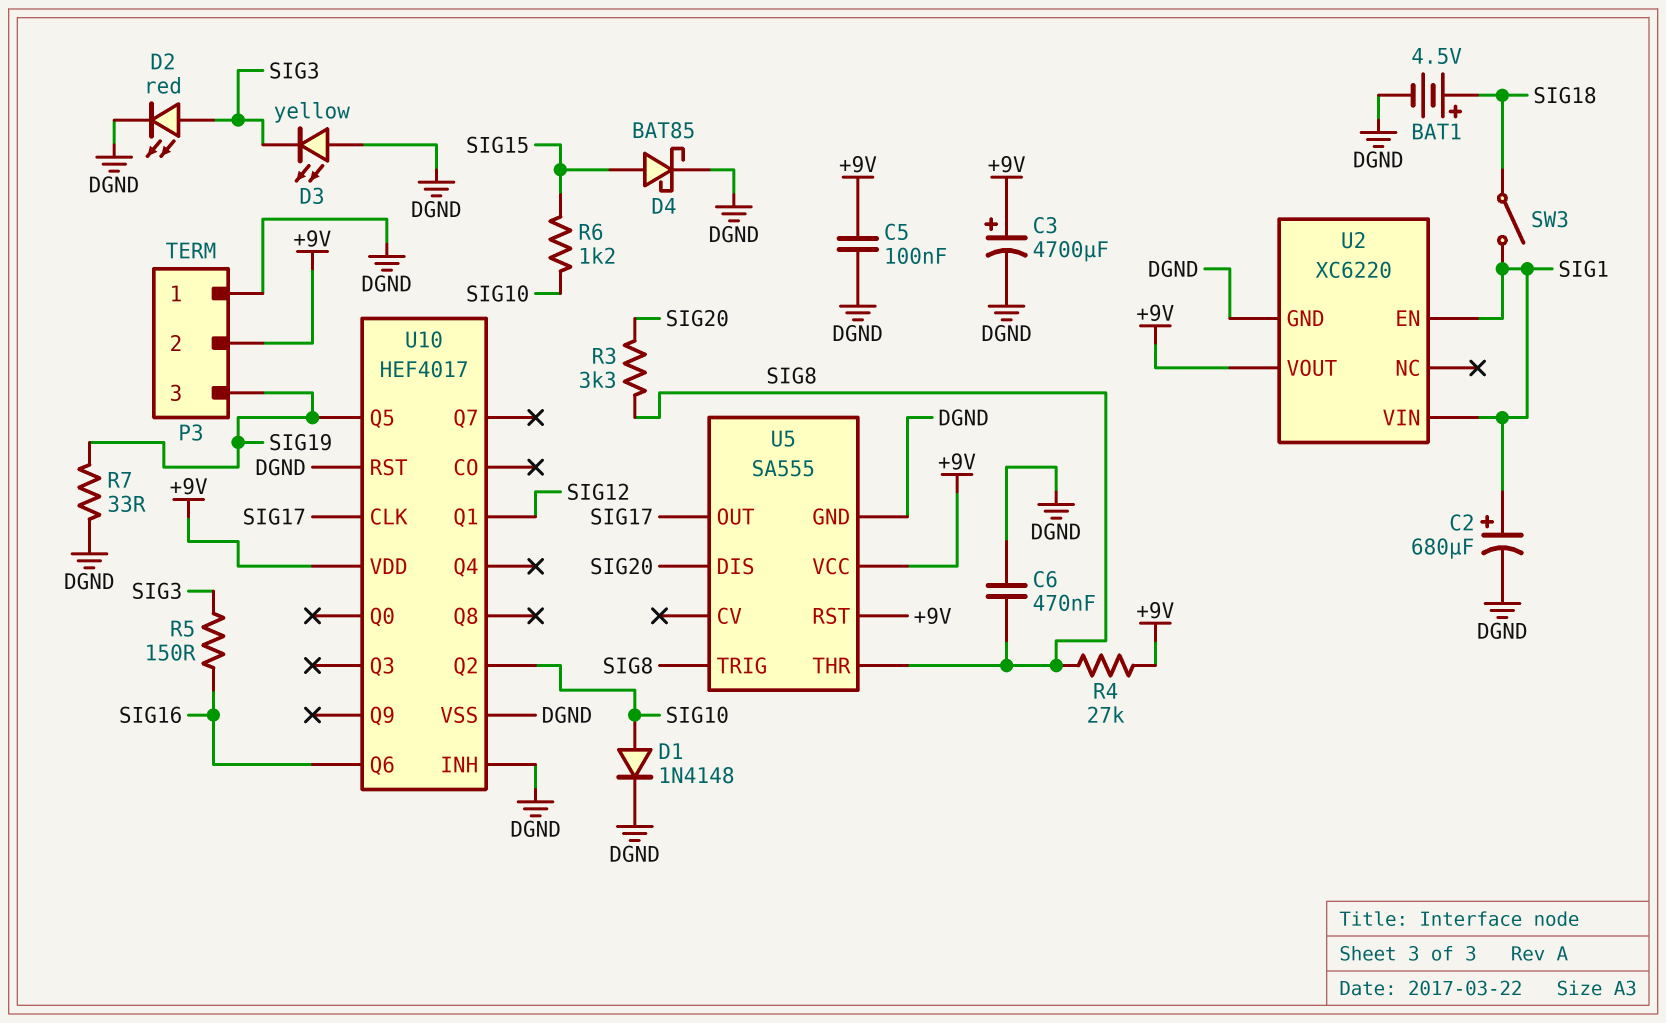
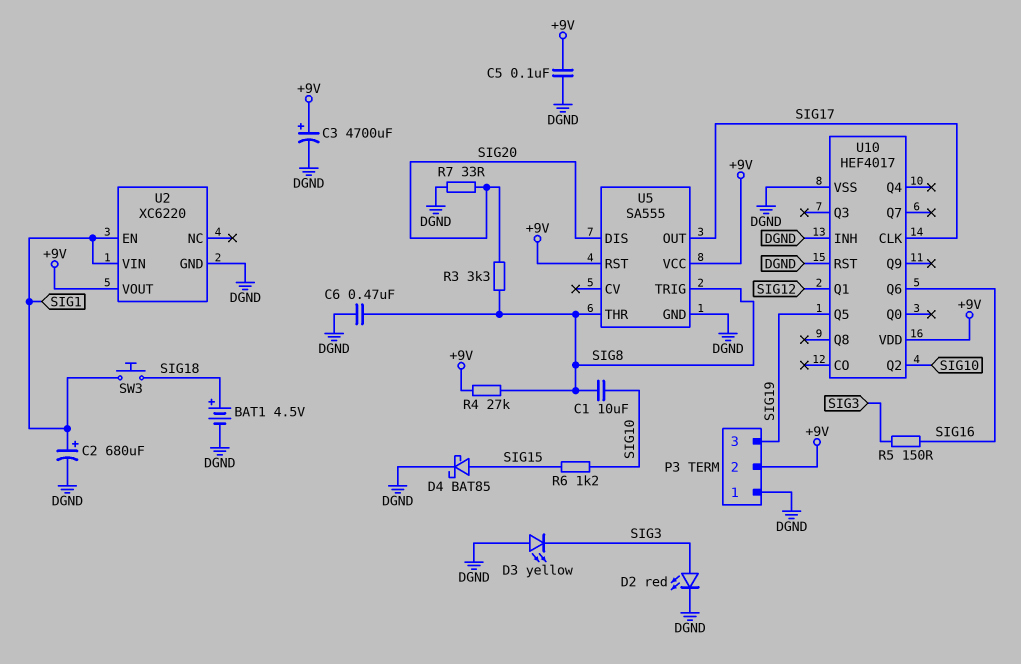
C1: none -> 10uF (SIG8, SIG10)
D1: diode 1N4148 (A SIG10, K DGND) -> none
R7: 33 (DGND, SIG19) -> 33 (DGND, SIG20)
SW3: switch (SIG1, SIG18) -> button (SIG1, SIG18)

